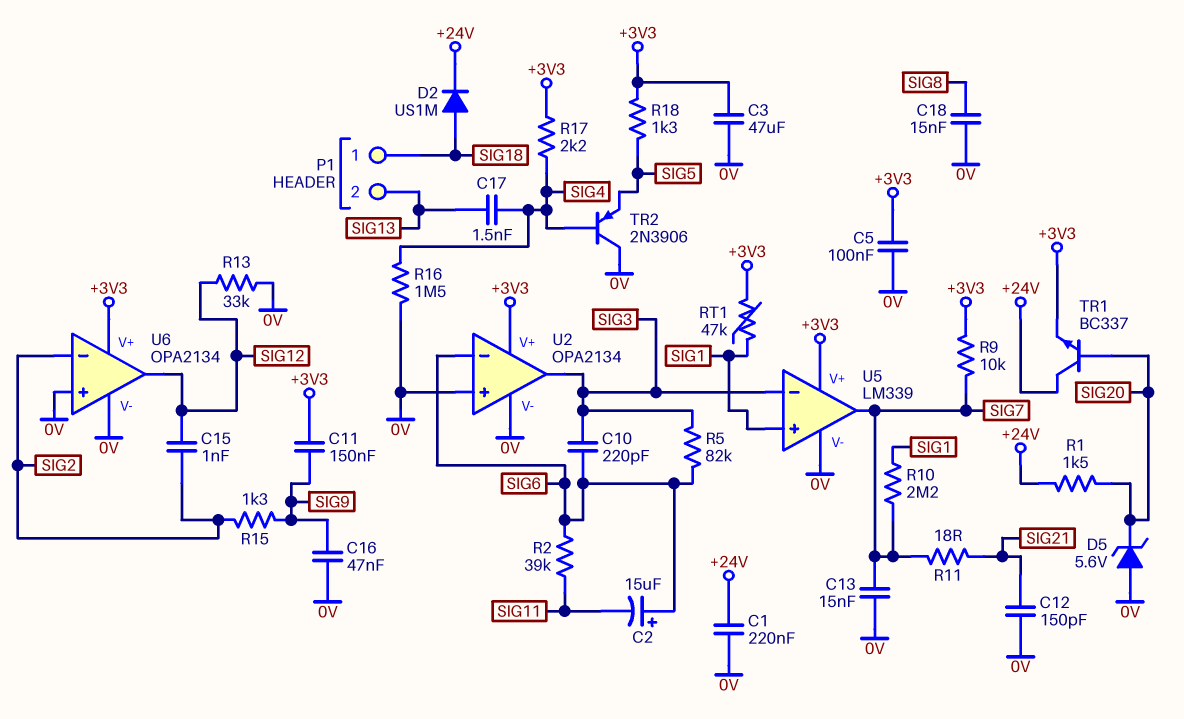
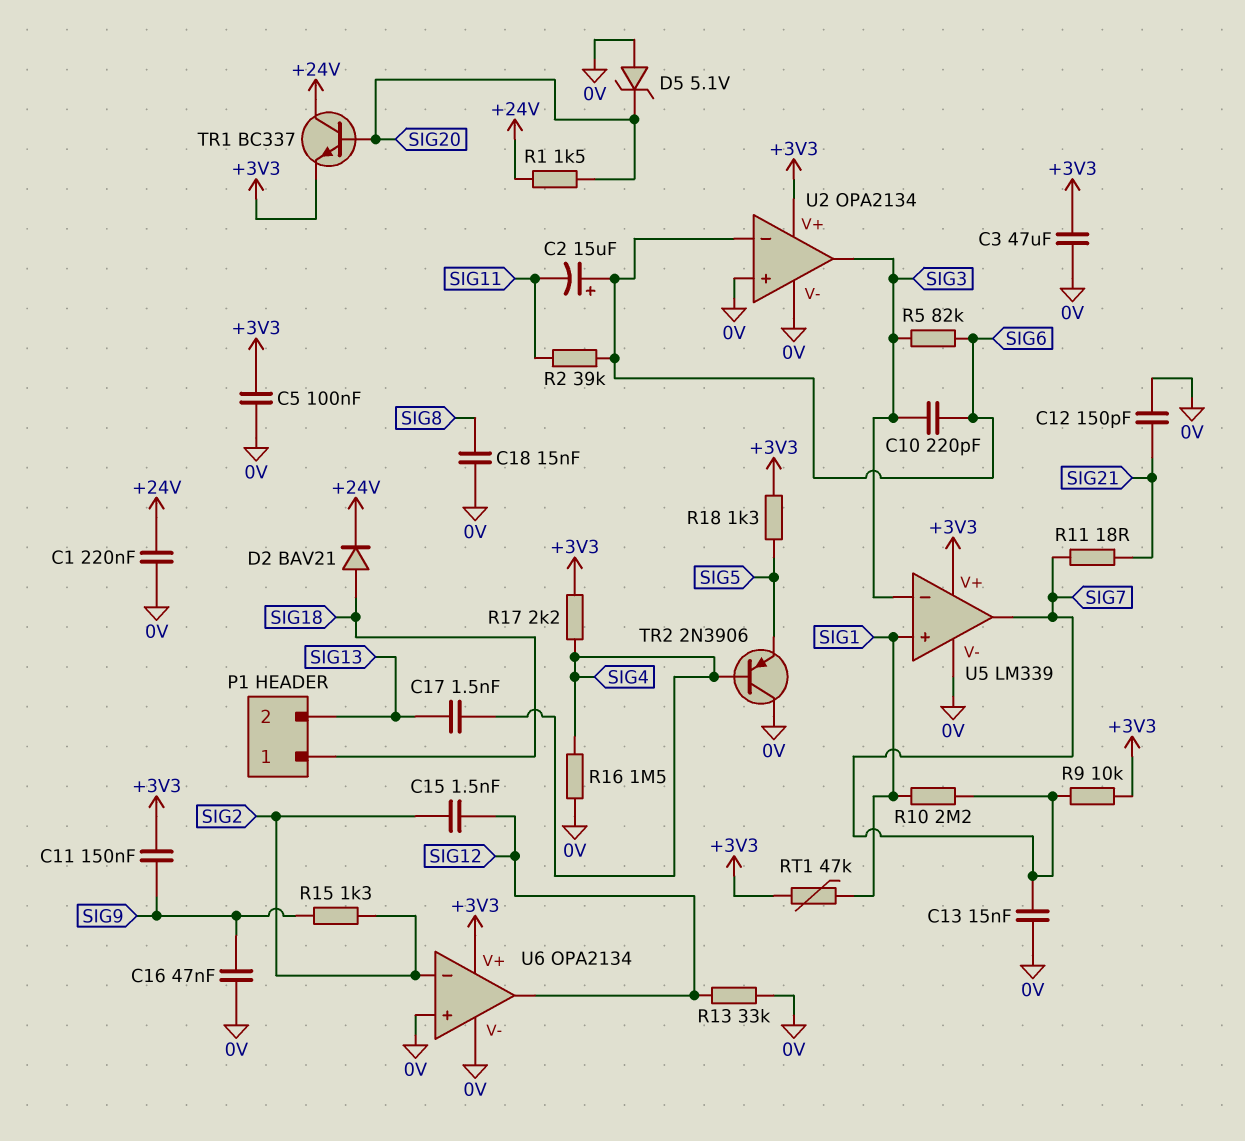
C15: 1nF (SIG2, SIG12) -> 1.5nF (SIG2, SIG12)
D2: diode US1M (A SIG18, K +24V) -> diode BAV21 (A SIG18, K +24V)
D5: zener 5.6V (A 0V, K SIG20) -> zener 5.1V (A 0V, K SIG20)

